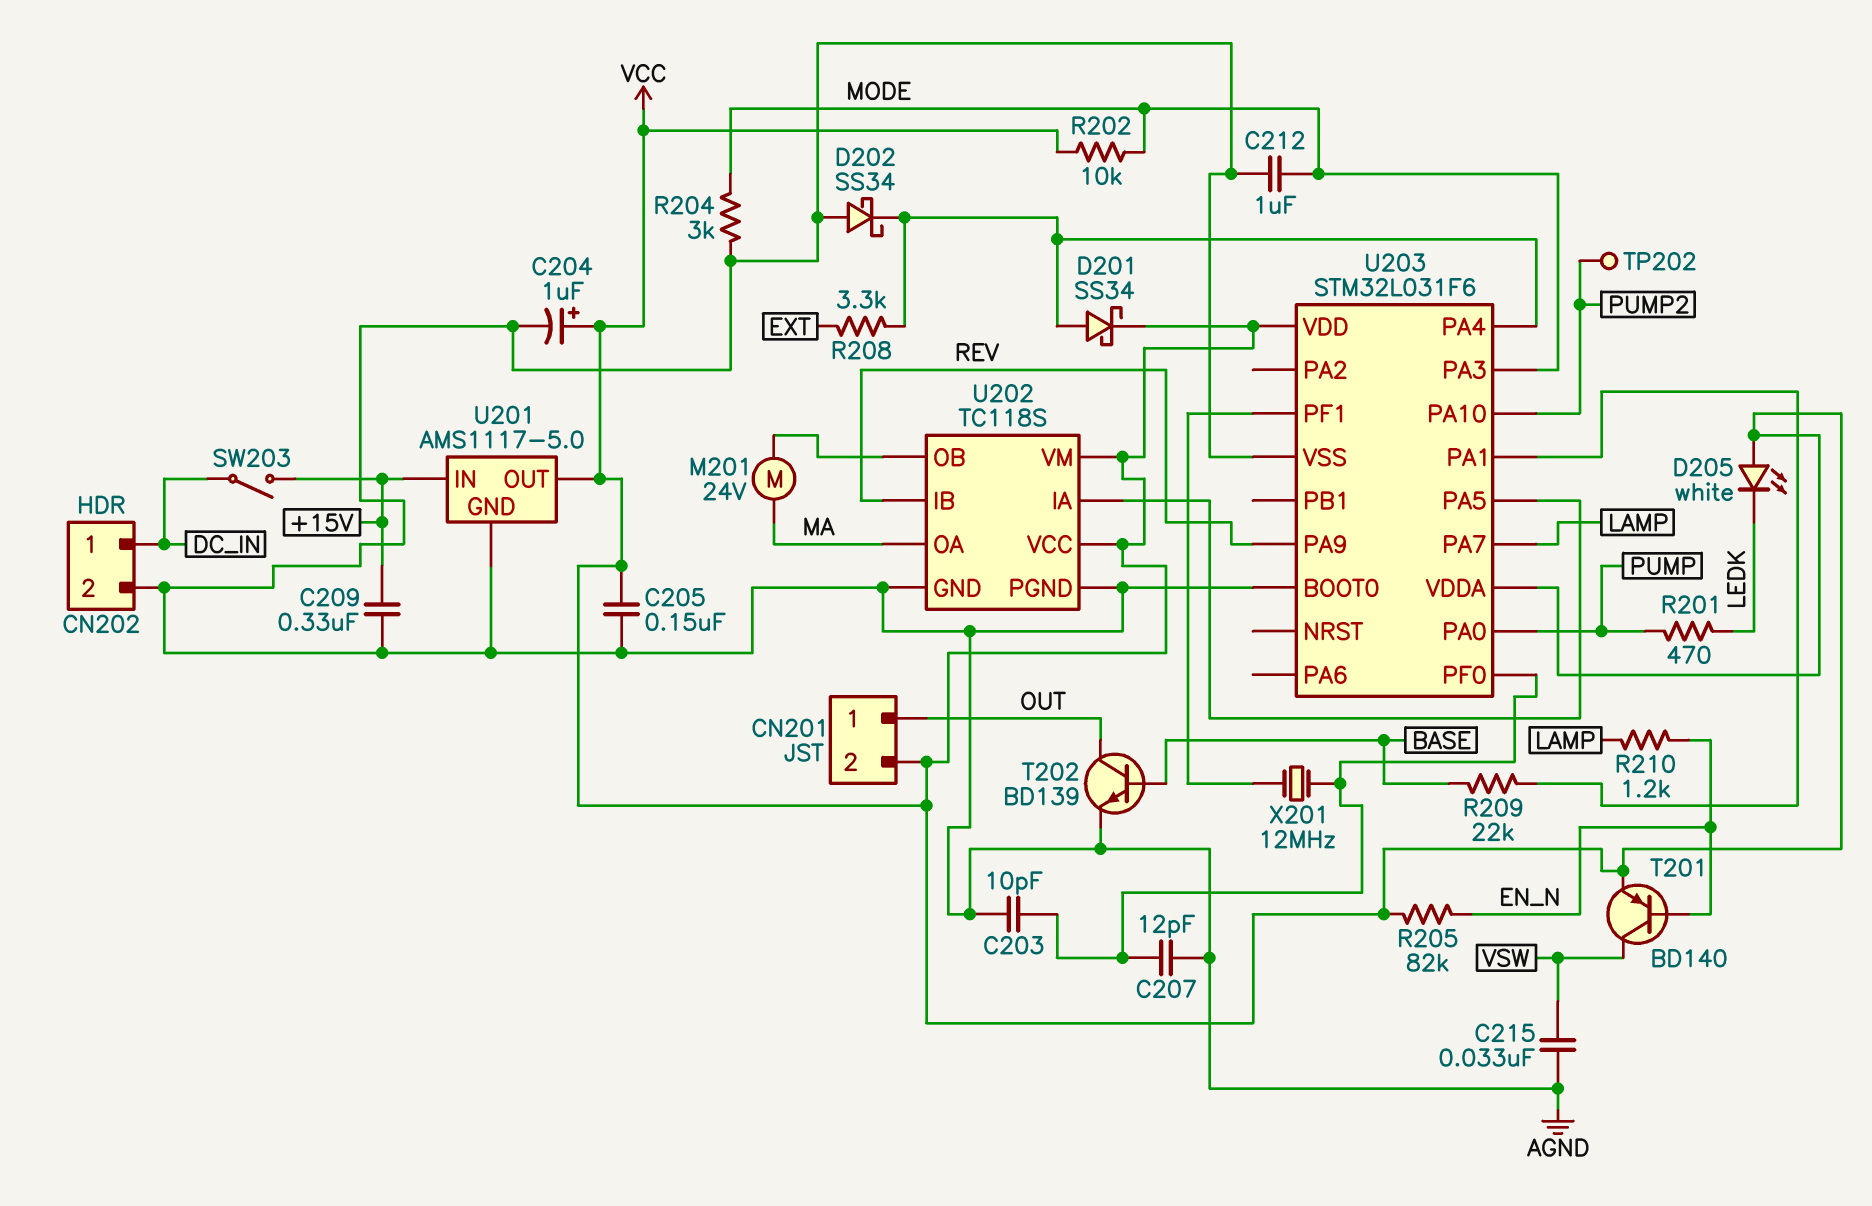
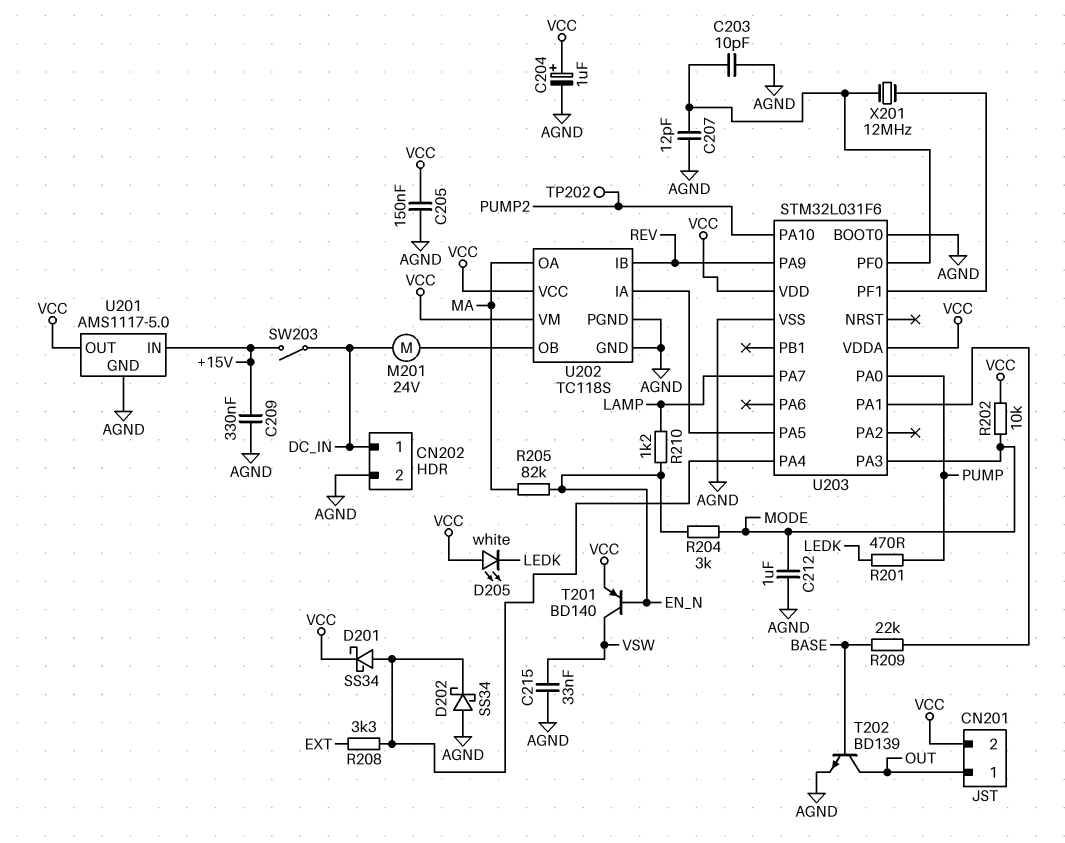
M201: motor 24V (MA, U202/OB) -> motor 24V (DC_IN, U202/OB)
R204: 3k (AGND, MODE) -> 3k (EN_N, MODE)
R205: 82k (EN_N, VCC) -> 82k (EN_N, MA)

